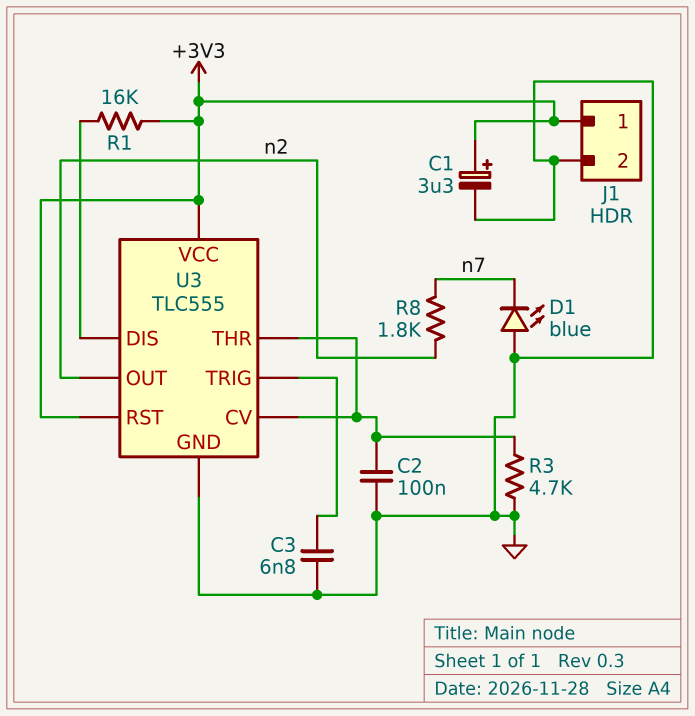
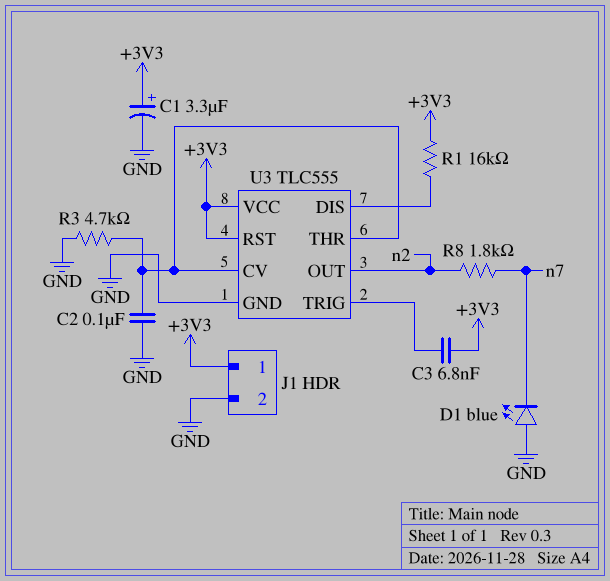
C3: 6.8nF (GND, U3/TRIG) -> 6.8nF (+3V3, U3/TRIG)

